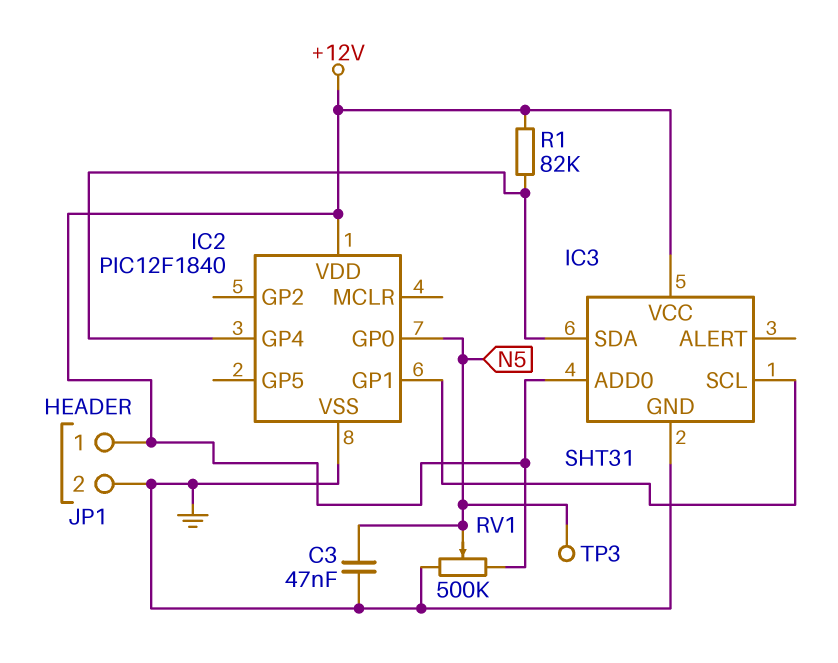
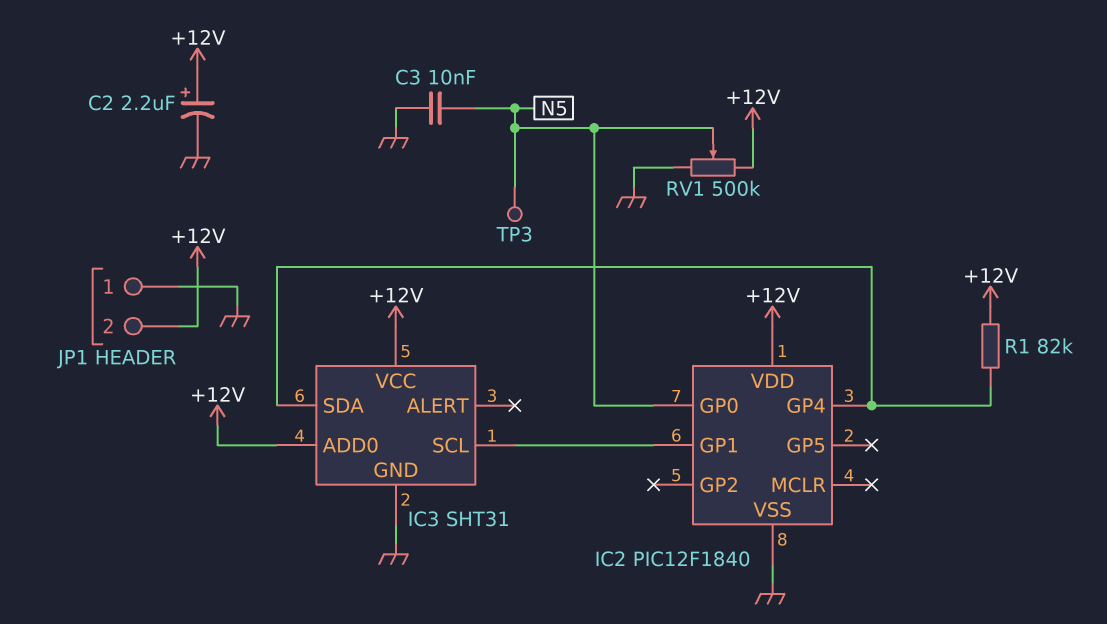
C2: none -> 2.2uF (plus +12V, minus GND)
C3: 47nF (GND, N5) -> 10nF (GND, N5)
JP1 pin 1: +12V -> GND
JP1 pin 2: GND -> +12V

